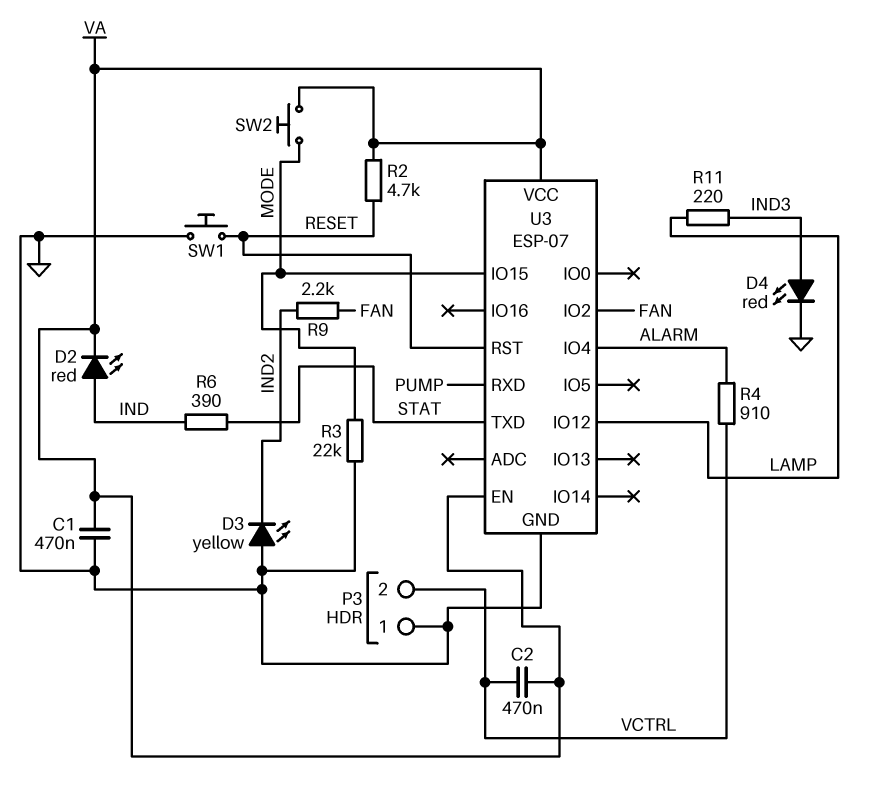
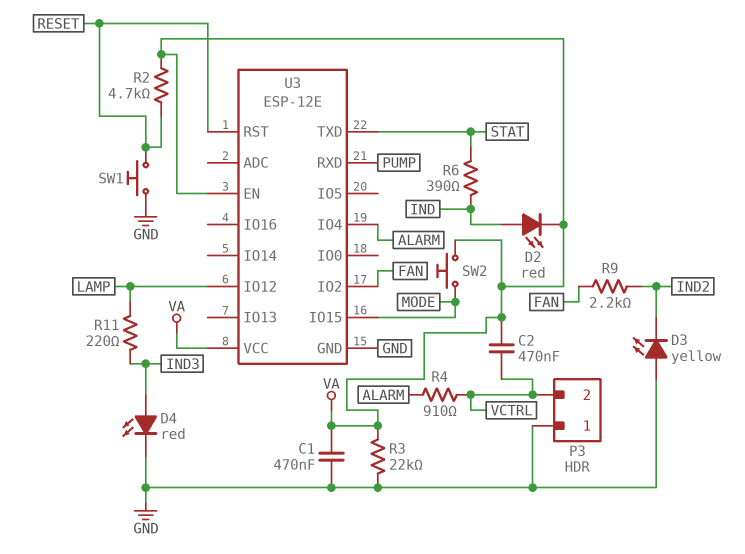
R3: 22k (GND, MODE) -> 22k (GND, VA)
U3: ESP-07 -> ESP-12E

